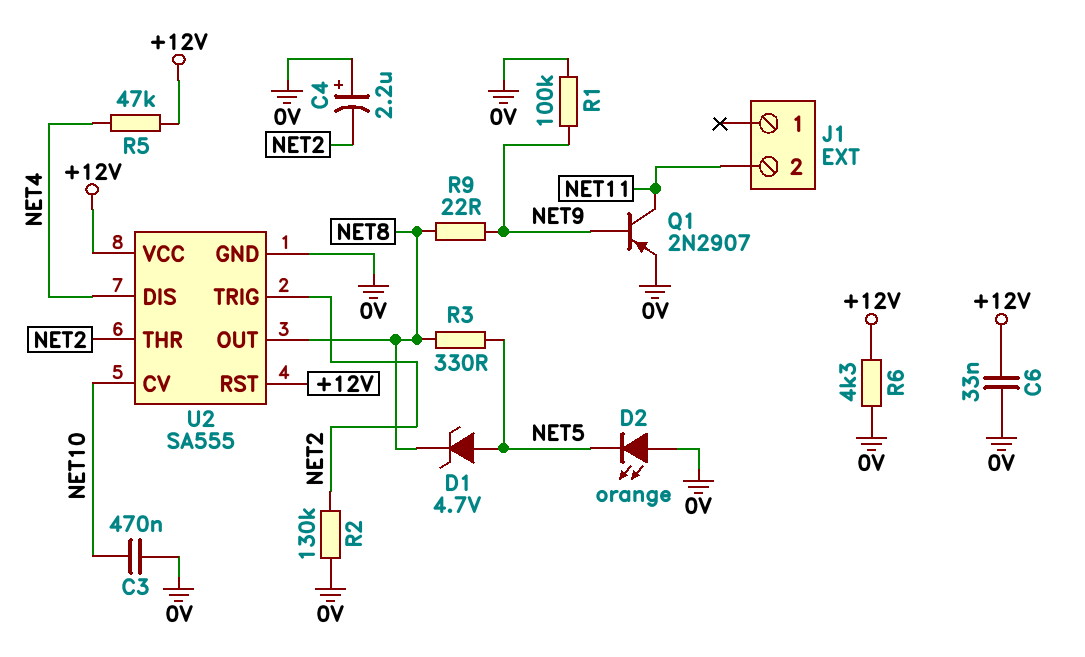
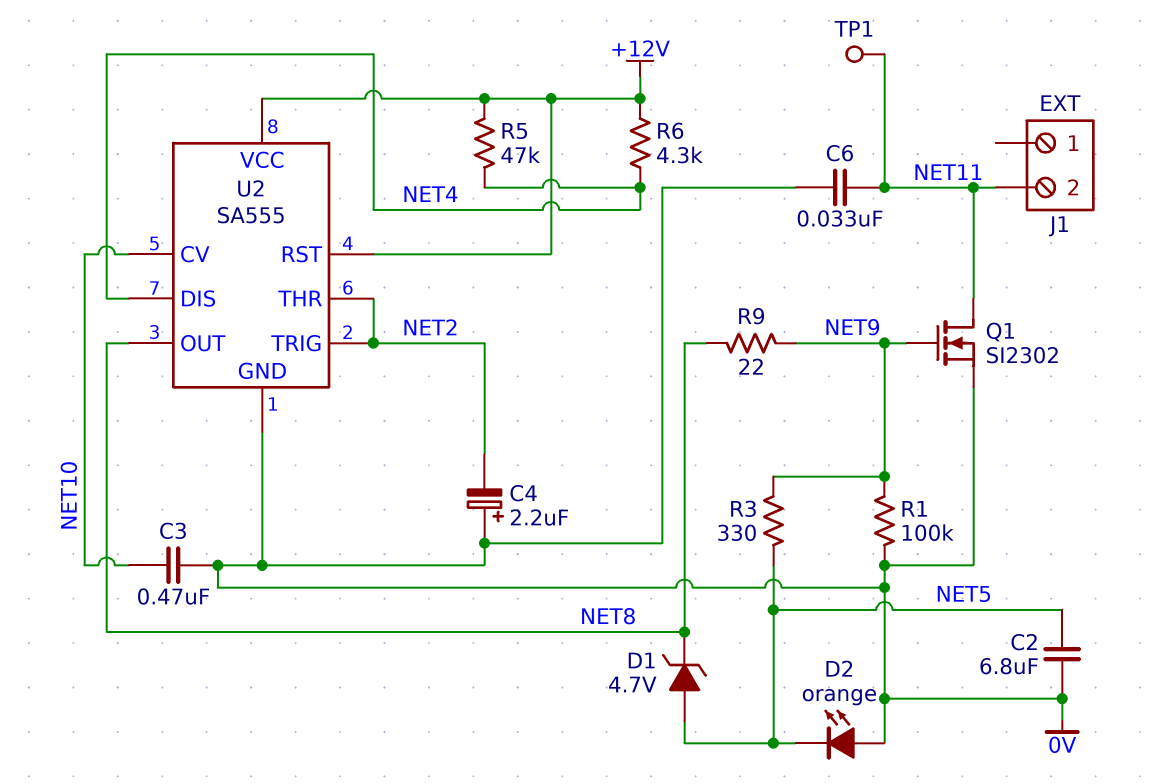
C2: none -> 6.8uF (0V, NET5)
C6: 33nF (+12V, 0V) -> 33nF (0V, NET11)
Q1: PNP 2N2907 (B NET9, C NET11, E 0V) -> NMOS SI2302 (G NET9, D NET11, S 0V)
R2: 130k (0V, NET2) -> none
R3: 330 (NET5, NET8) -> 330 (NET5, NET9)
R6: 4.3k (+12V, 0V) -> 4.3k (+12V, NET4)
TP1: none -> test point (NET11)

